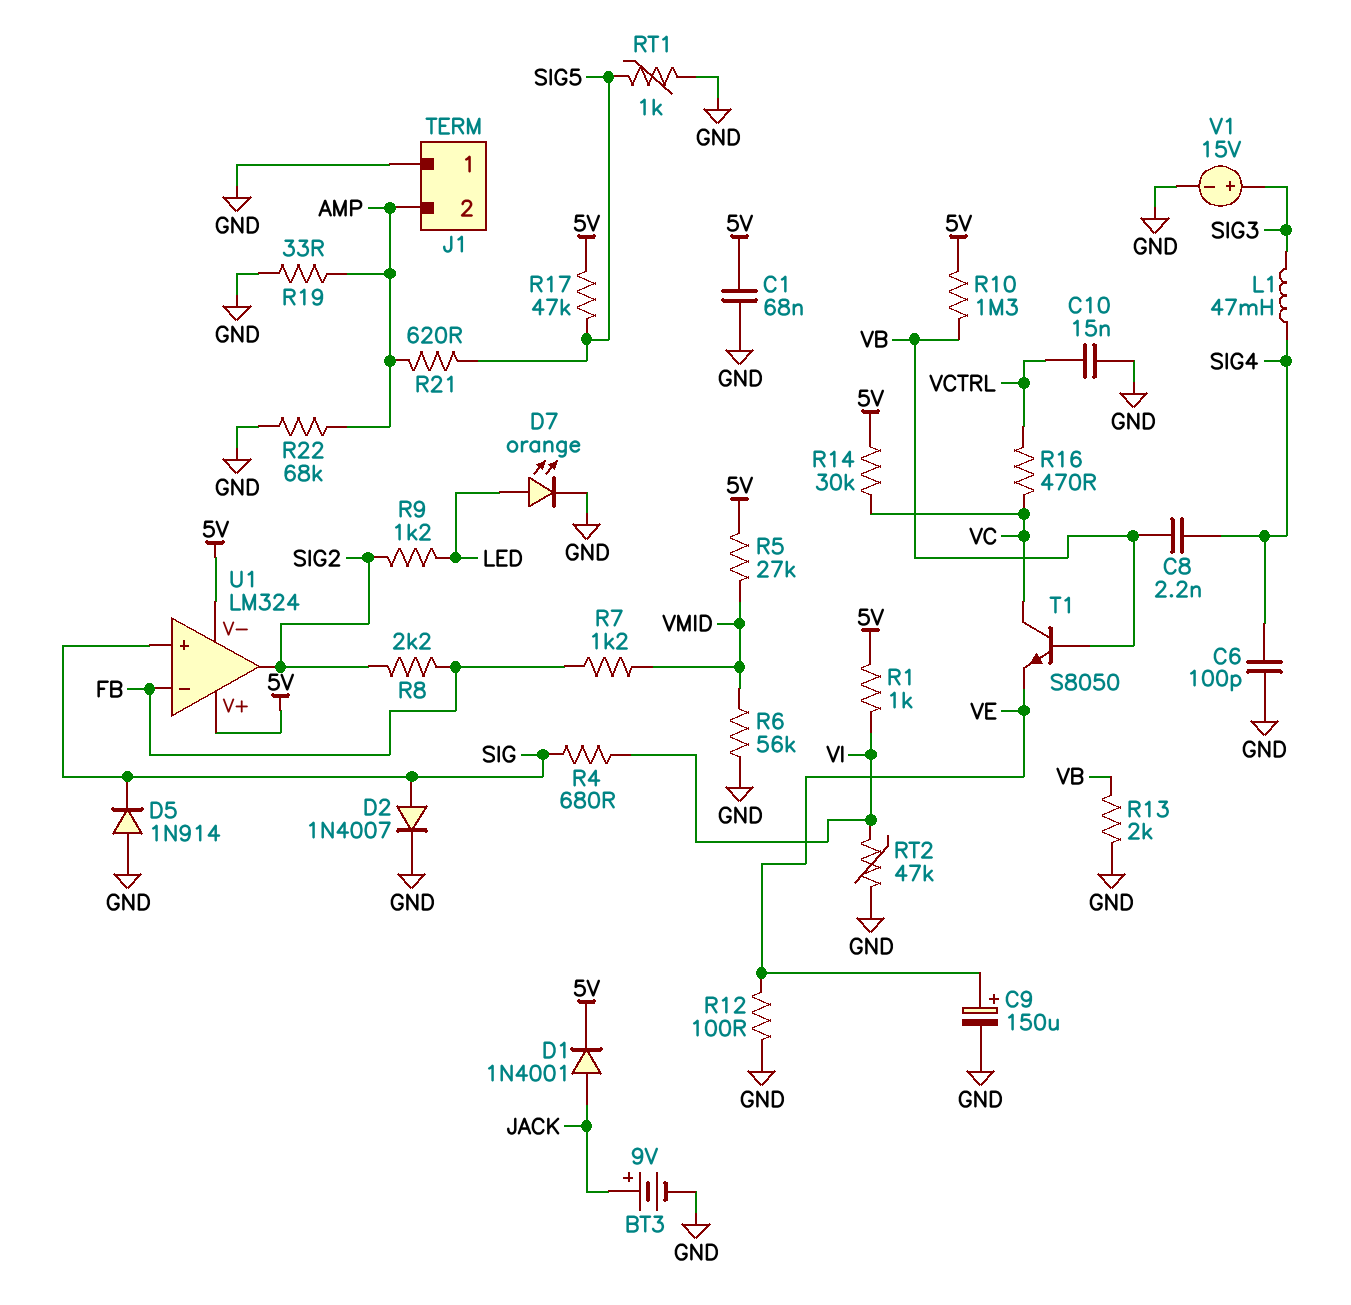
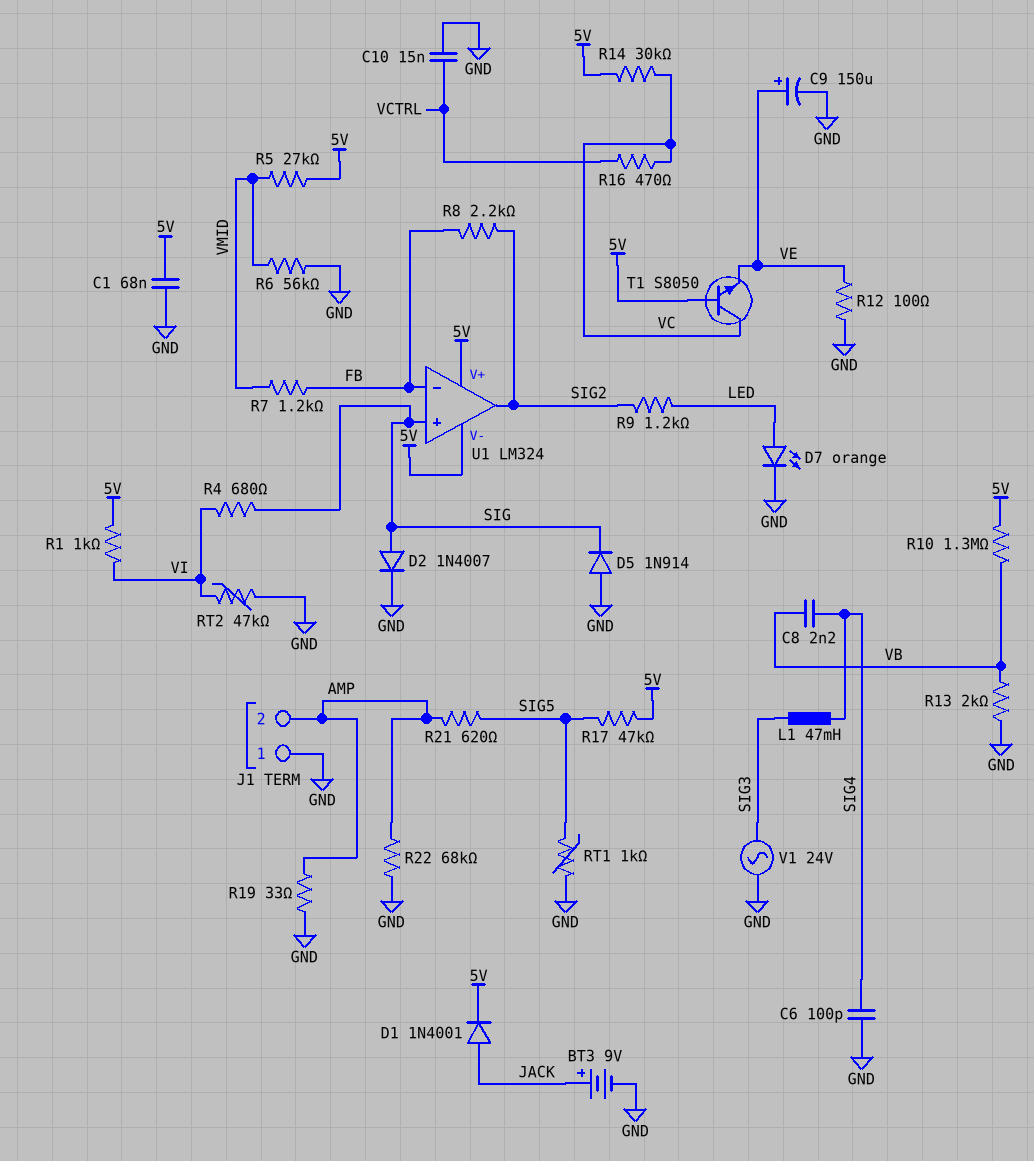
T1: NPN S8050 (B VB, C VC, E VE) -> NPN S8050 (B 5V, C VC, E VE)
V1: 15V (plus SIG3, minus GND) -> AC 24V (GND, SIG3)

